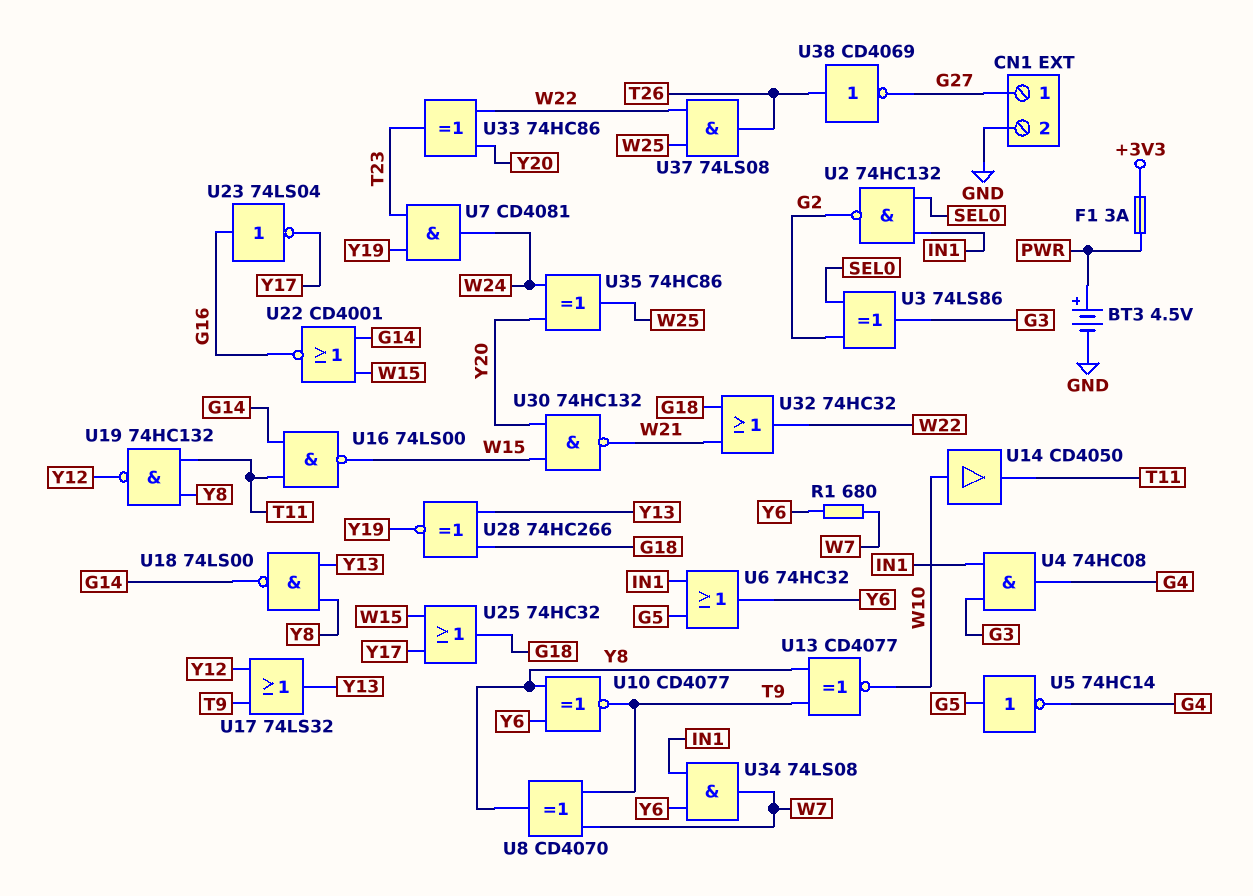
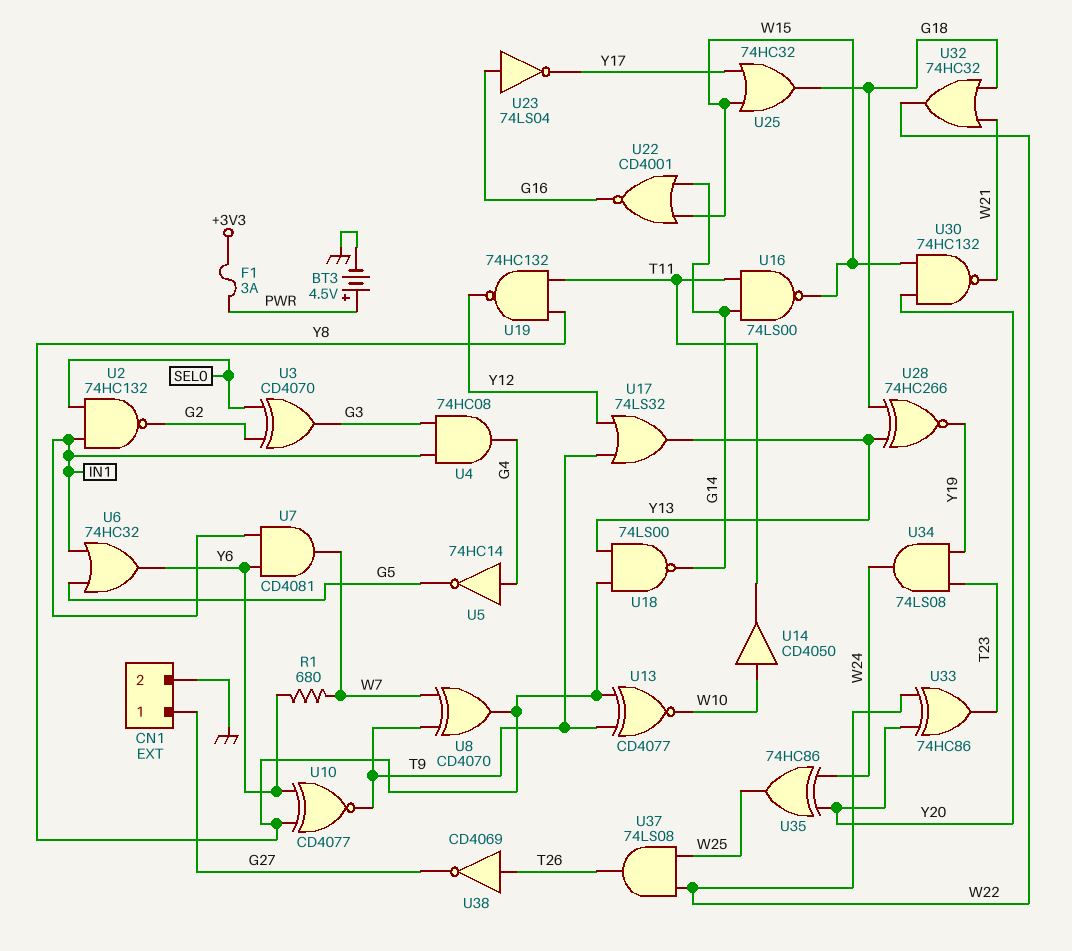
U3: XOR 74LS86 (in G2, in SEL0, out G3) -> XOR CD4070 (in G2, in SEL0, out G3)
U5: NOT 74HC14 (in G5, out G4) -> NOT 74HC14 (in G4, out G5)
U7: AND CD4081 (in T23, in Y19, out W24) -> AND CD4081 (in IN1, in Y6, out W7)
U34: AND 74LS08 (in IN1, in Y6, out W7) -> AND 74LS08 (in T23, in Y19, out W24)

